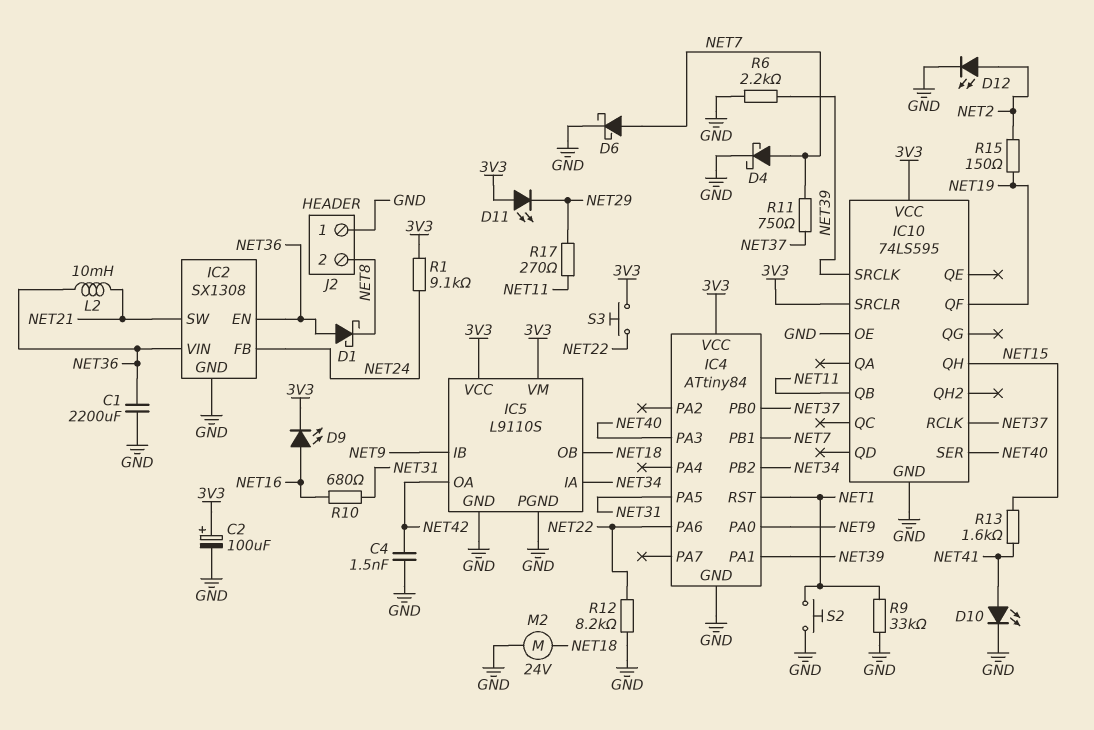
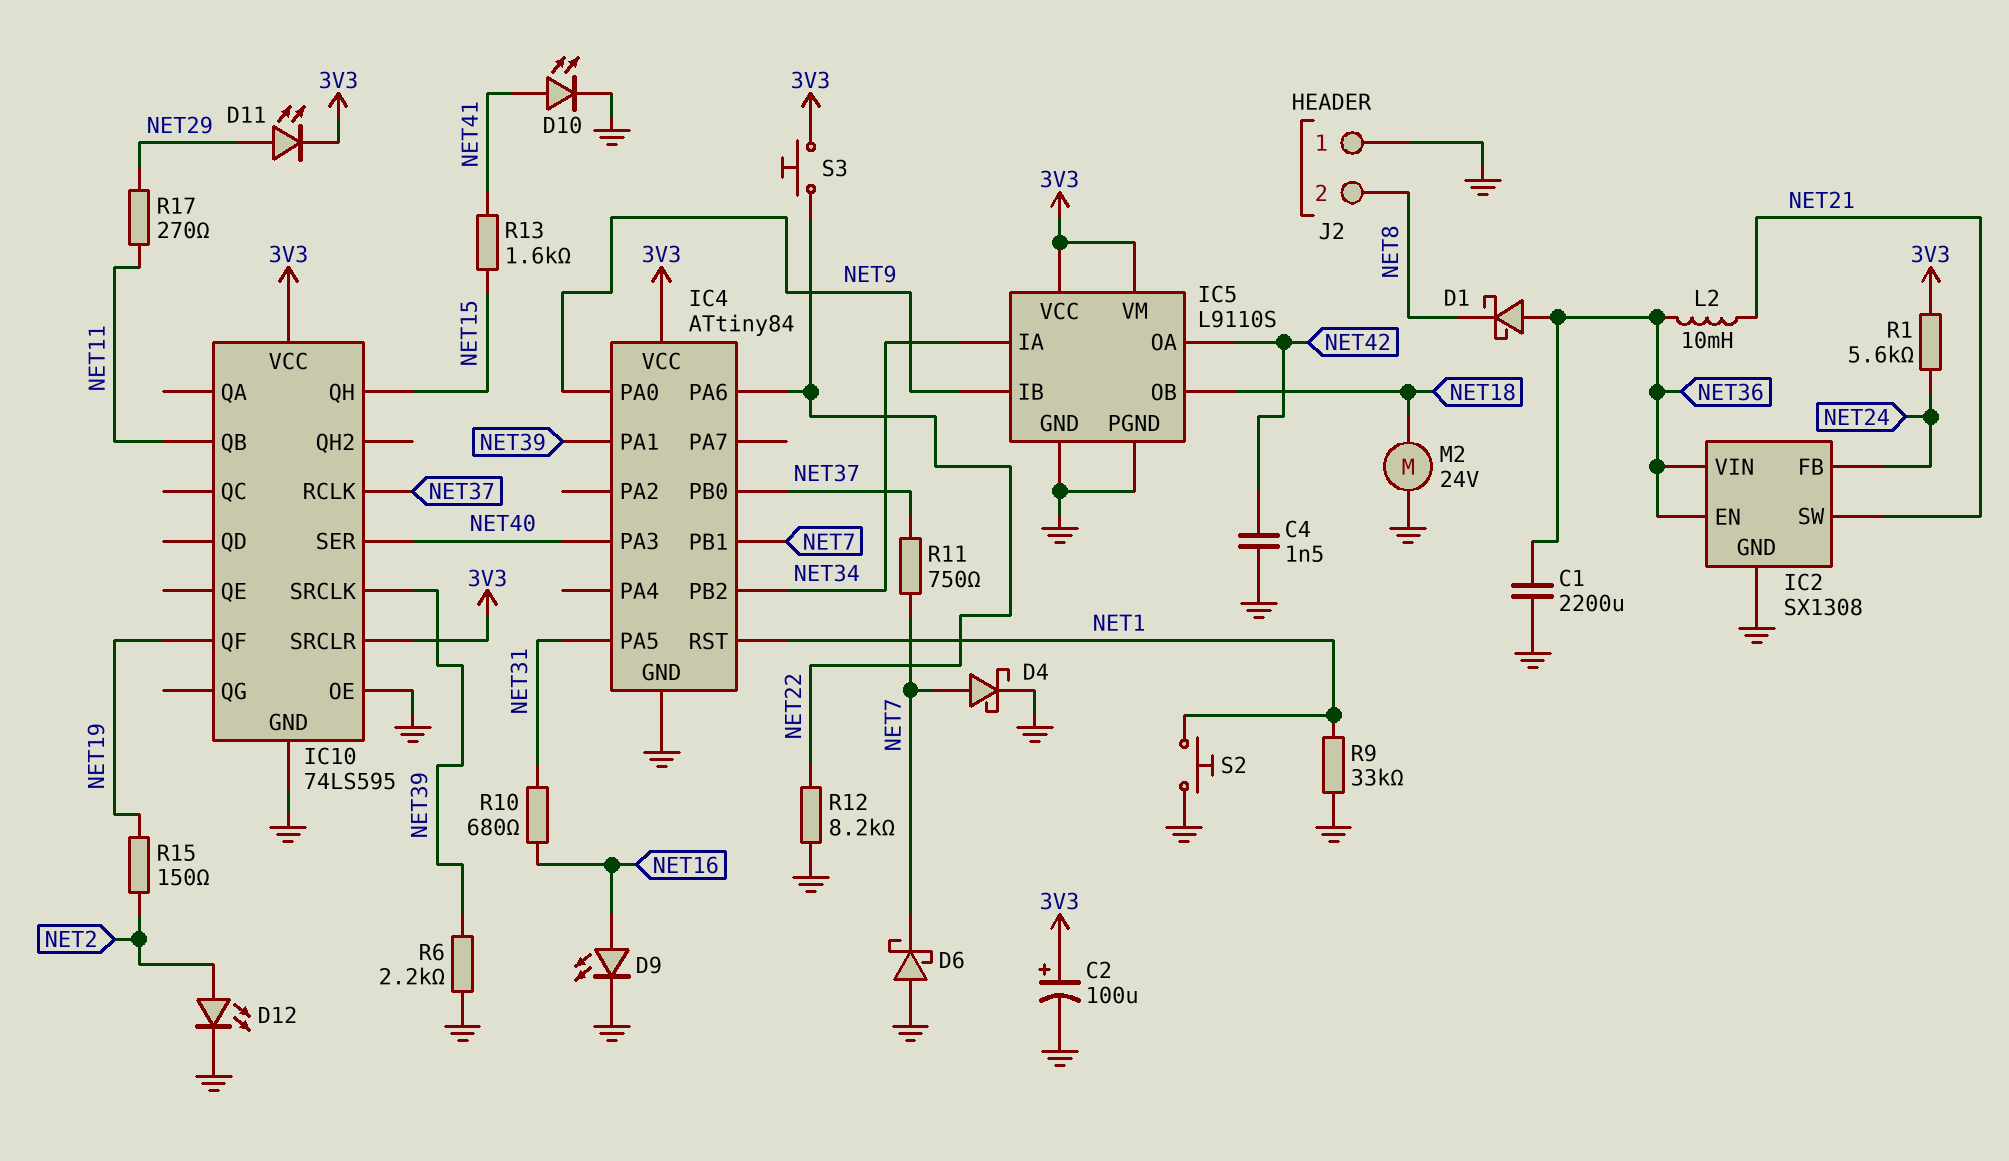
D6: schottky (A NET7, K GND) -> schottky (A GND, K NET7)
D9: LED (A NET16, K 3V3) -> LED (A NET16, K GND)
D11: LED (A 3V3, K NET29) -> LED (A NET29, K 3V3)
R1: 9.1k (3V3, NET24) -> 5.6k (3V3, NET24)

